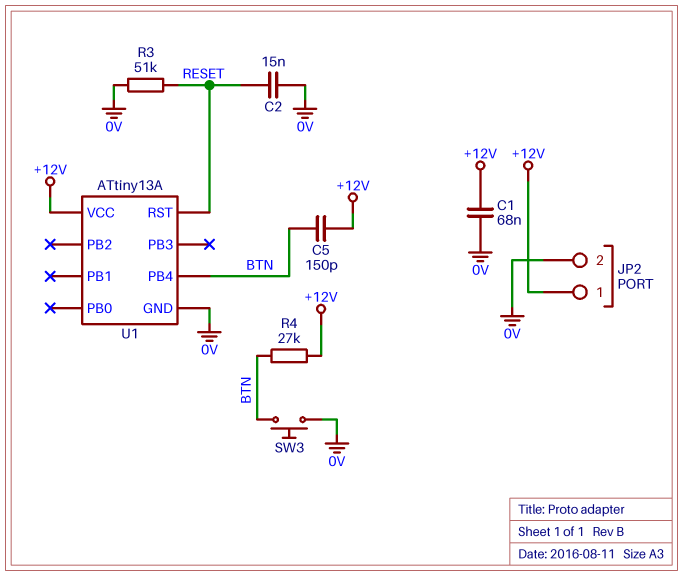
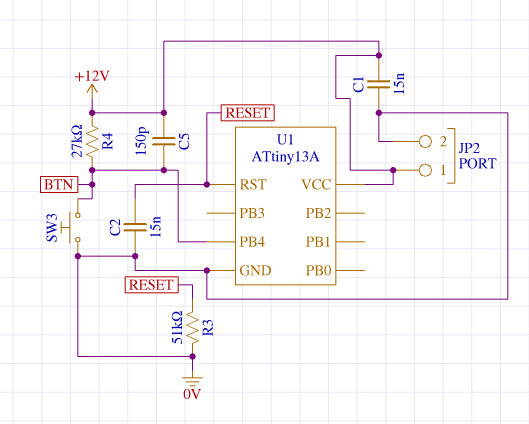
C1: 68nF (+12V, 0V) -> 15nF (+12V, 0V)

